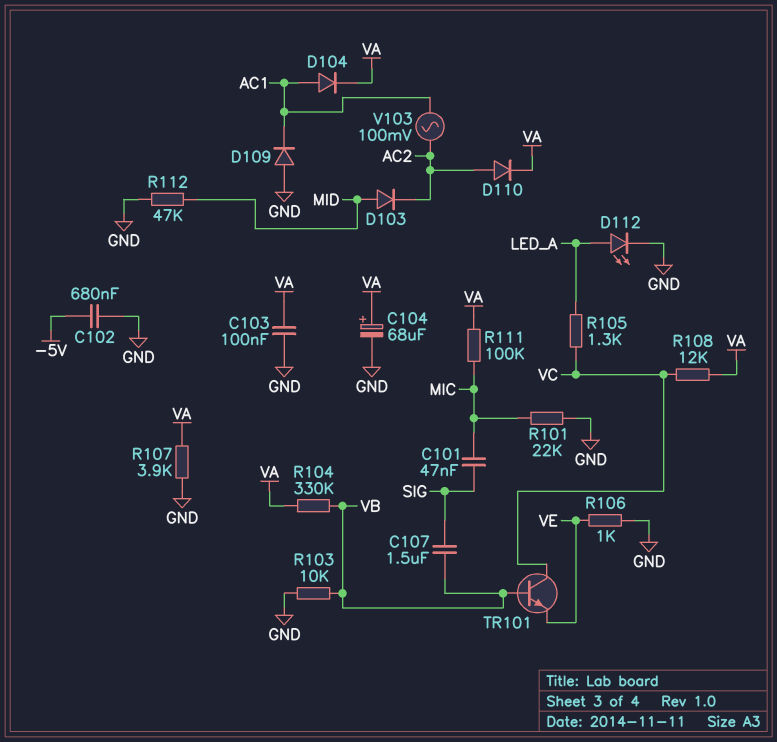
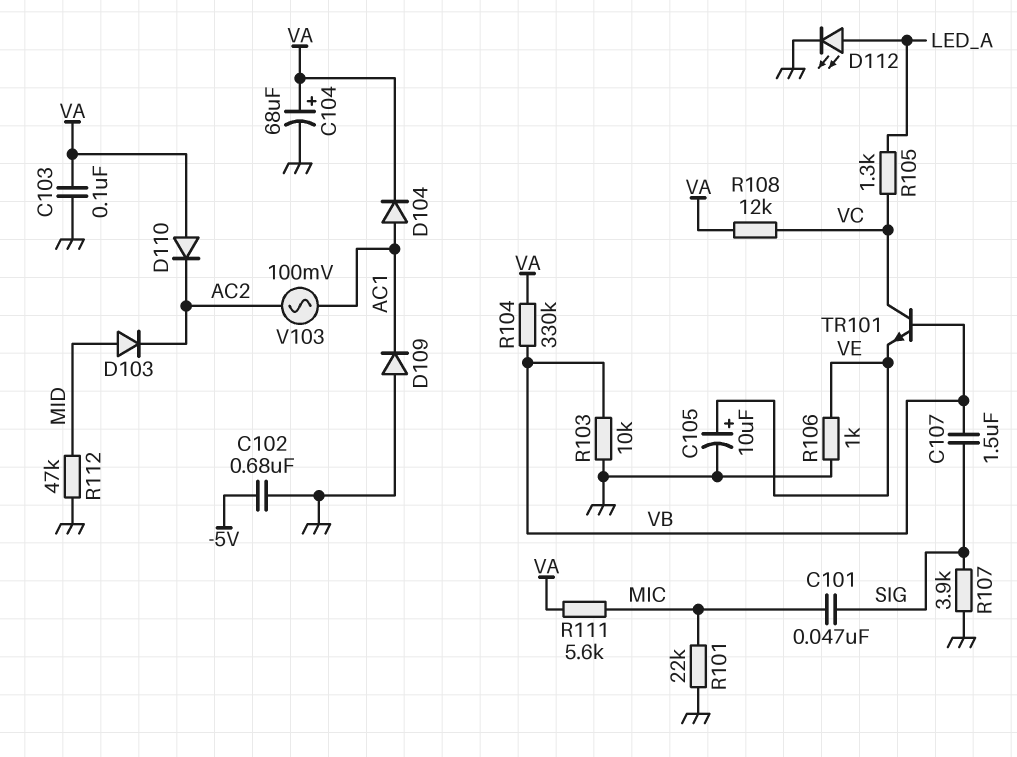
C105: none -> 10uF (plus VE, minus GND)
D110: diode (A AC2, K VA) -> diode (A VA, K AC2)
R107: 3.9k (GND, VA) -> 3.9k (GND, SIG)
R111: 100k (MIC, VA) -> 5.6k (MIC, VA)

